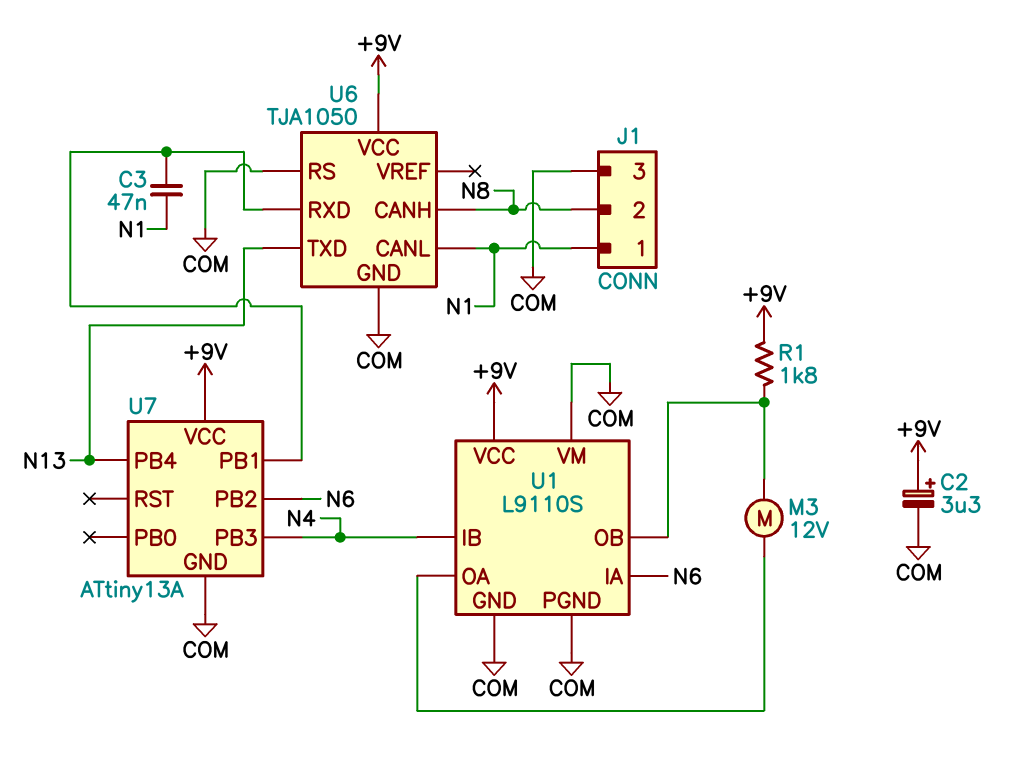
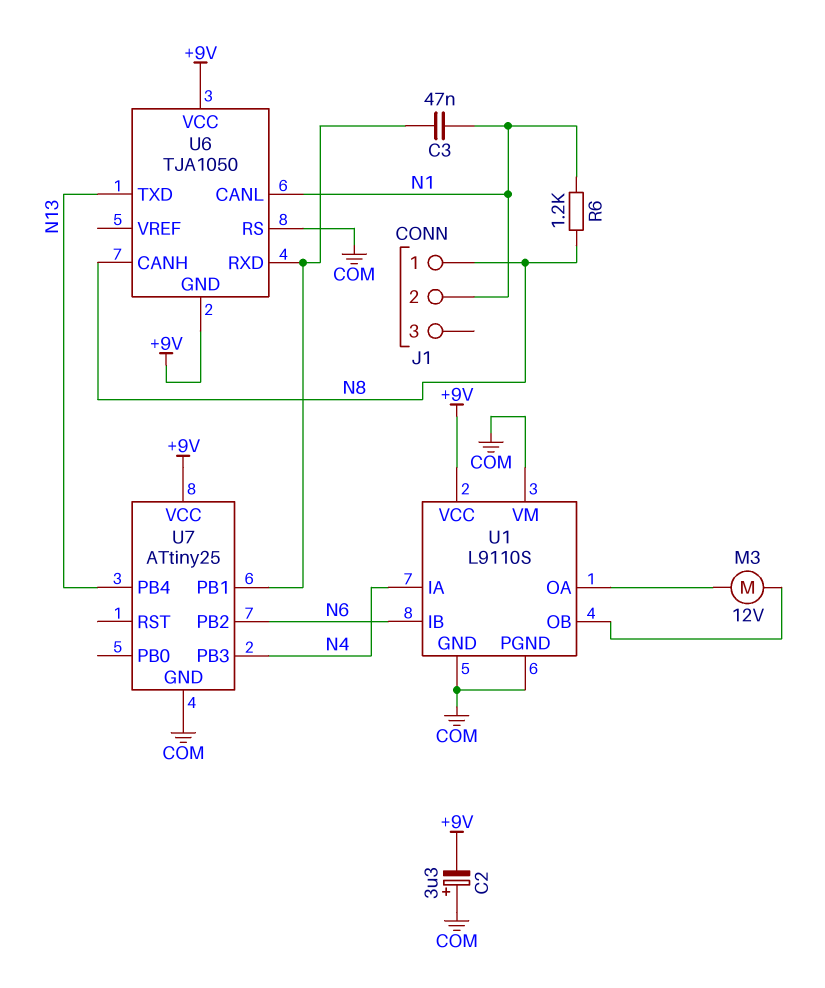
C2: 3.3uF (plus +9V, minus COM) -> 3.3uF (plus COM, minus +9V)
J1 pin 1: N1 -> N8
J1 pin 2: N8 -> N1
J1 pin 3: COM -> none
R1: 1.8k (+9V, U1/OB) -> none
R6: none -> 1.2k (N1, N8)
U1 pin IA: N6 -> N4
U1 pin IB: N4 -> N6
U6 pin GND: COM -> +9V
U7: ATtiny13A -> ATtiny25

